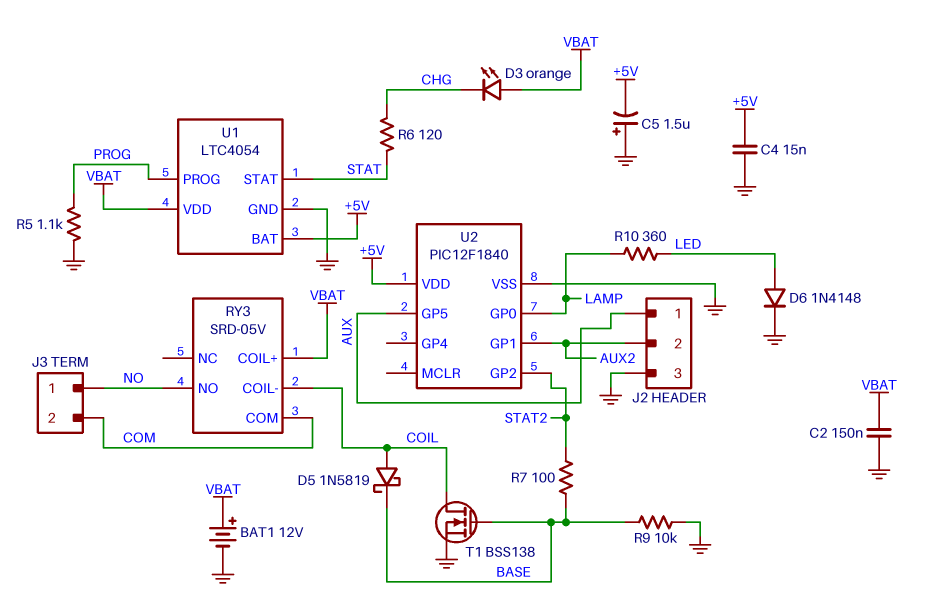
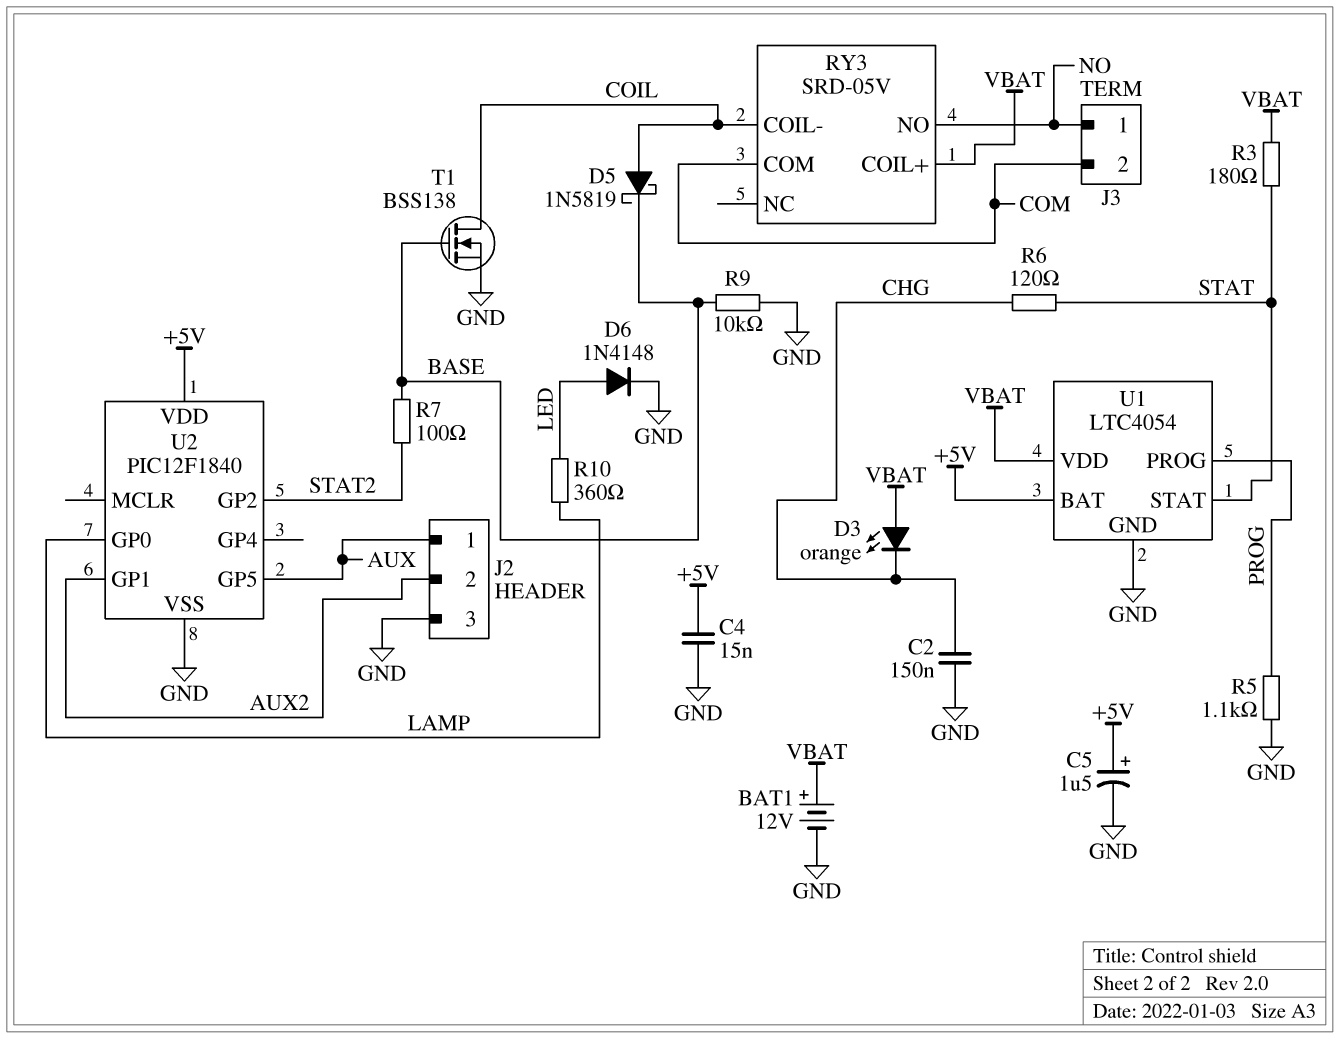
C2: 150nF (GND, VBAT) -> 150nF (CHG, GND)
C5: 1.5uF (plus GND, minus +5V) -> 1.5uF (plus +5V, minus GND)
R3: none -> 180 (STAT, VBAT)

